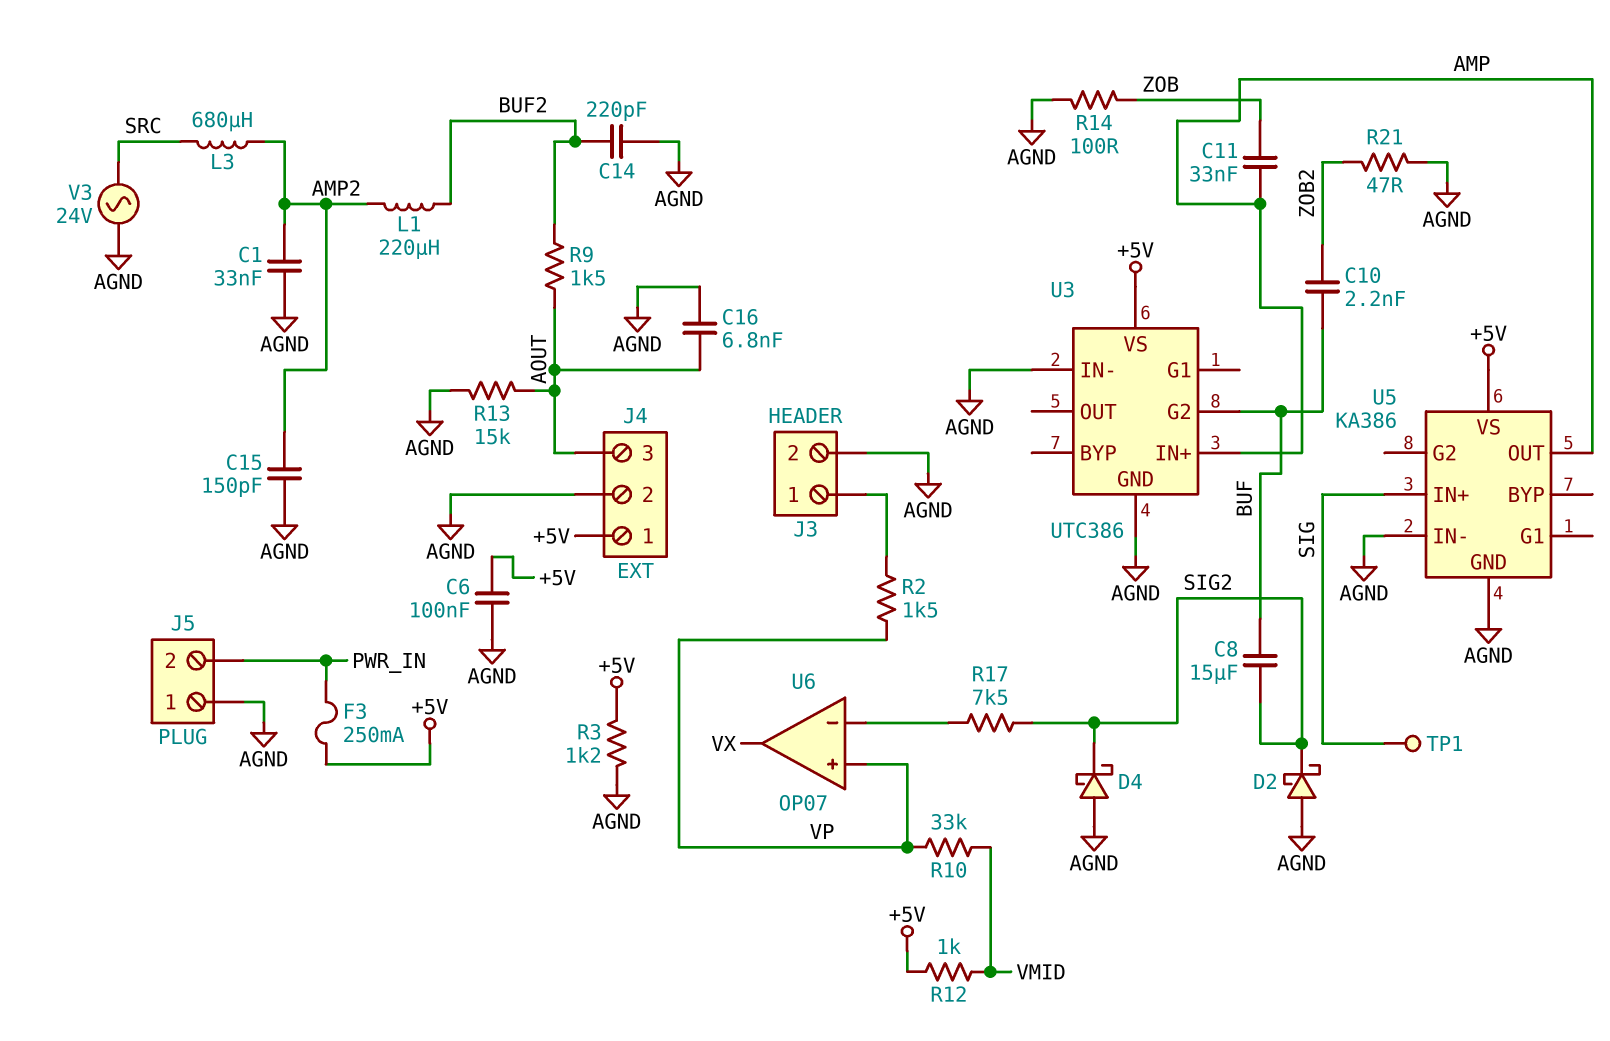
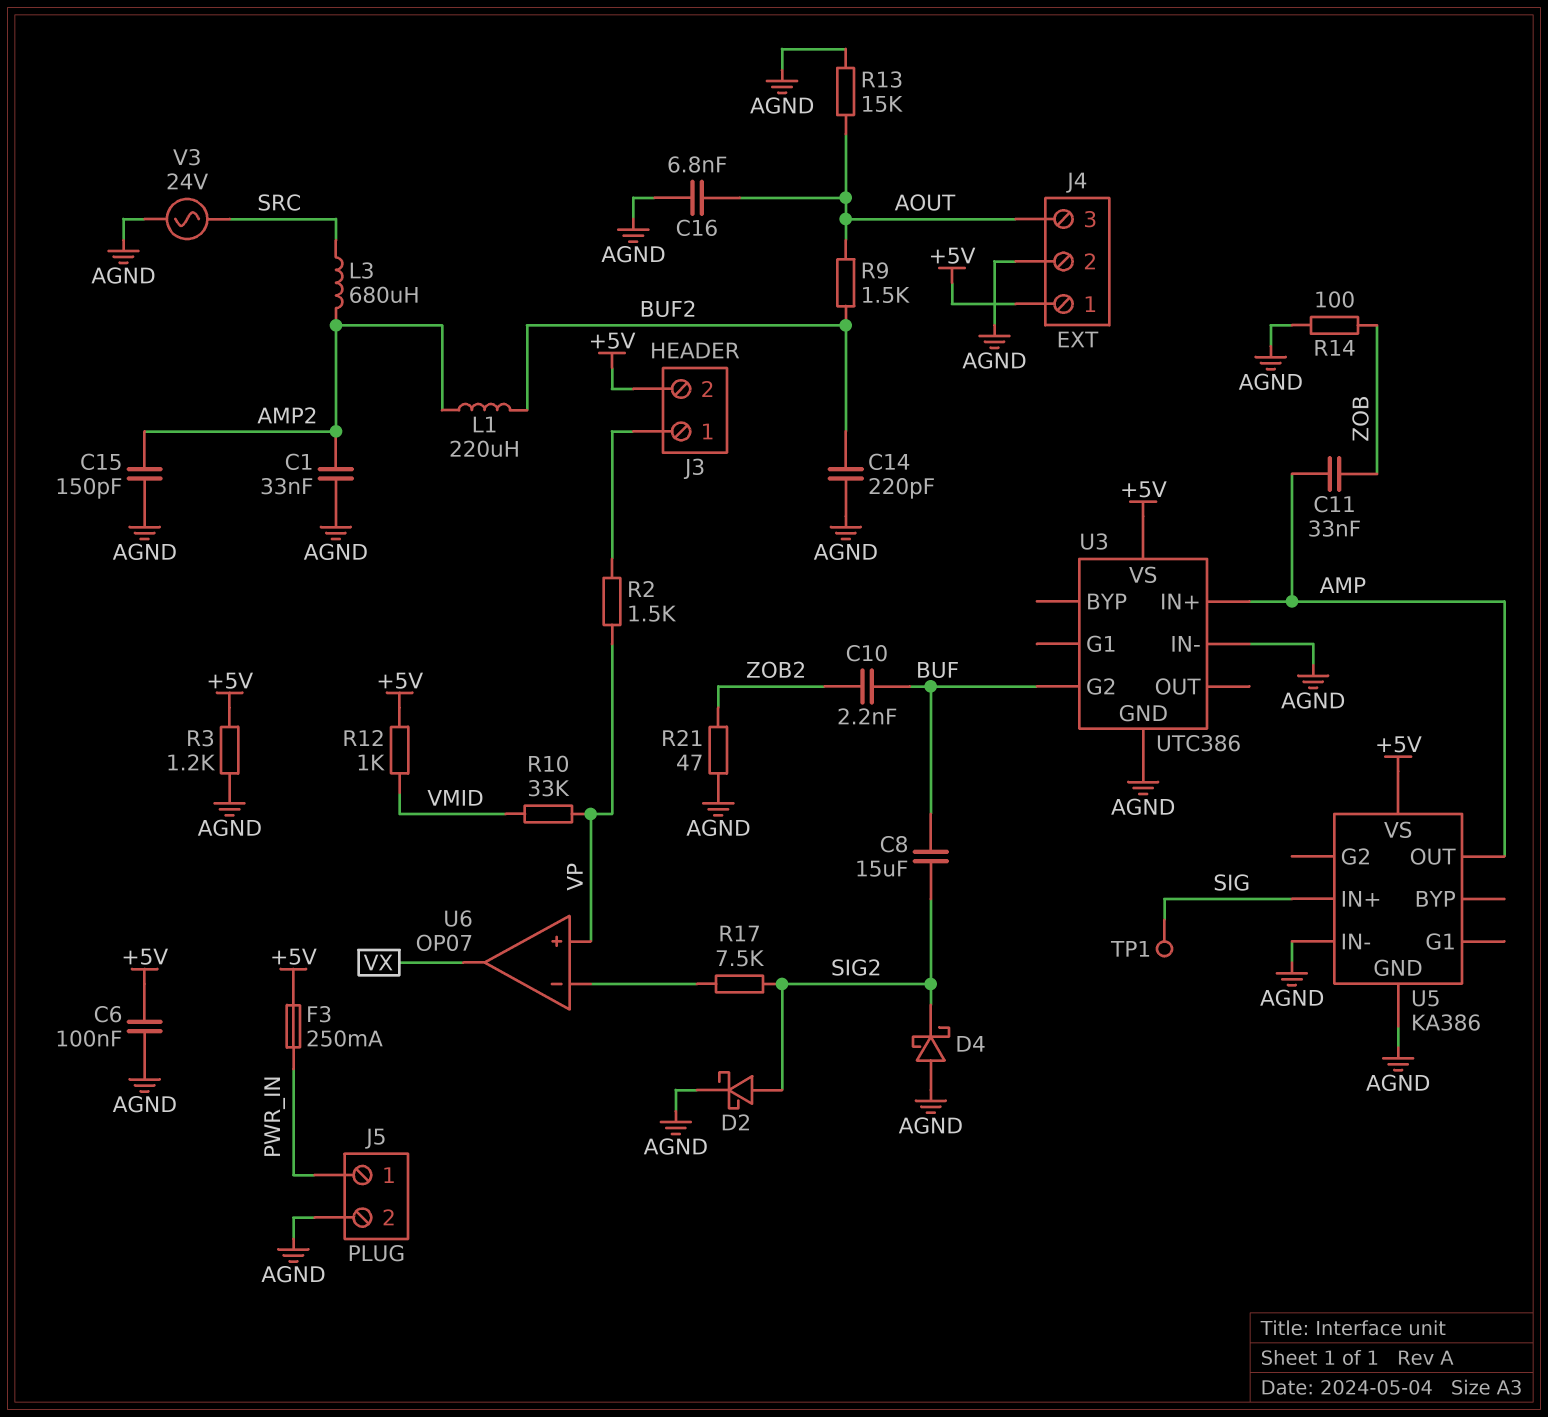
D2: schottky (A AGND, K SIG2) -> schottky (A SIG2, K AGND)
J3 pin 2: AGND -> +5V
J5 pin 1: AGND -> PWR_IN
J5 pin 2: PWR_IN -> AGND

